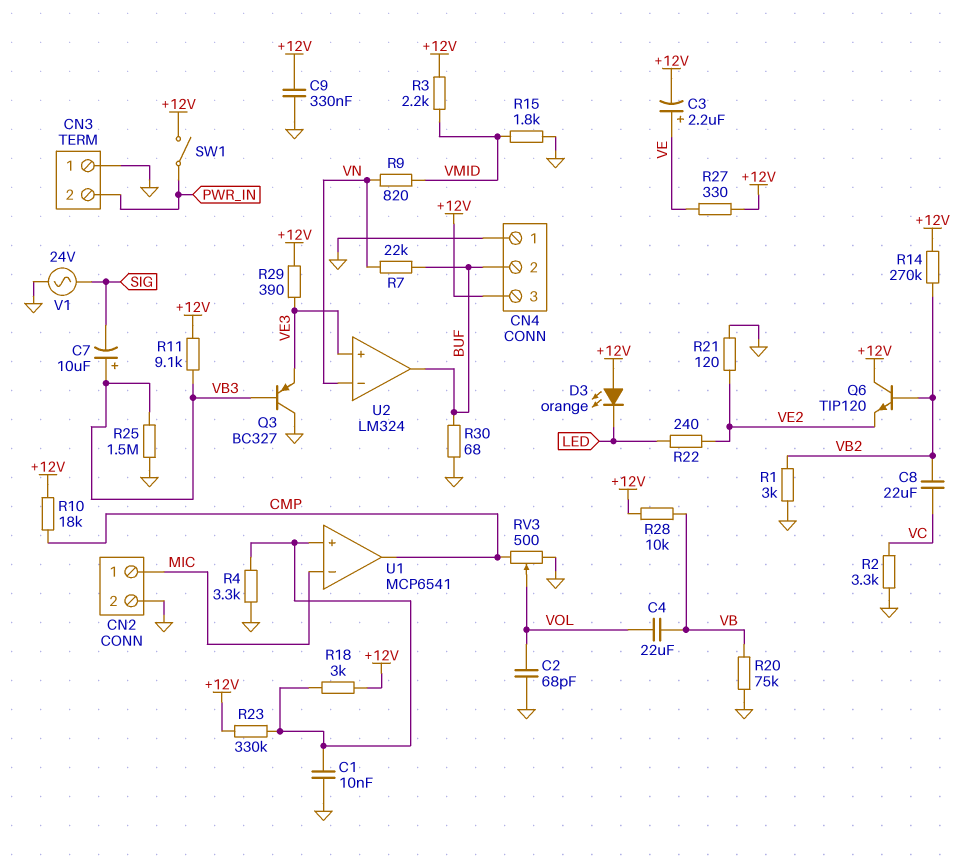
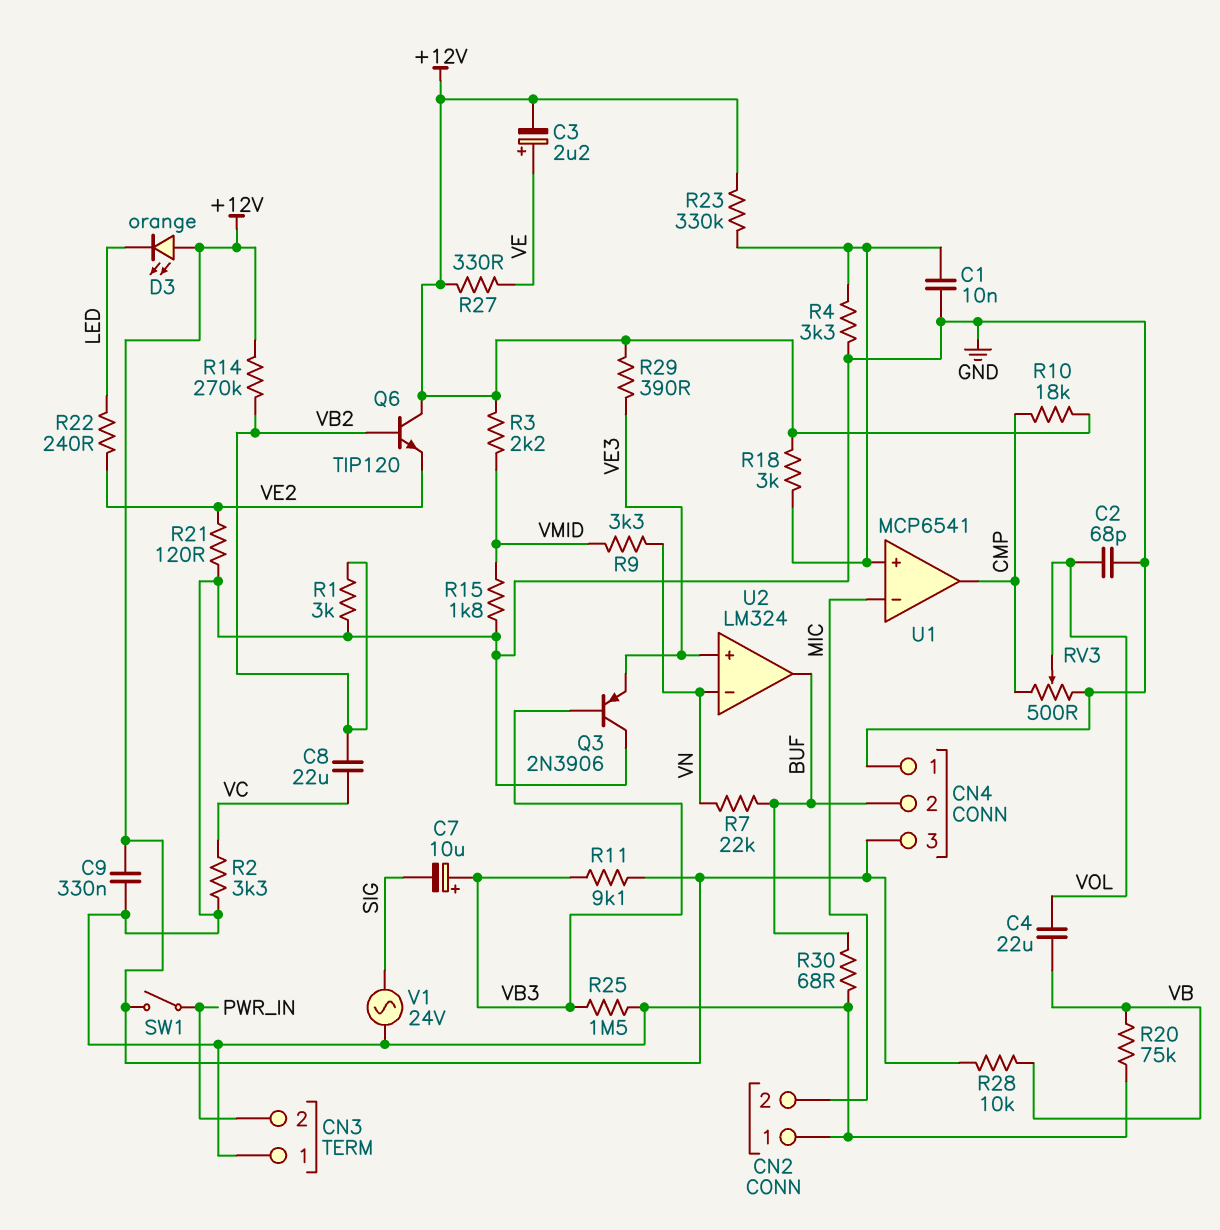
CN2 pin 1: MIC -> GND
CN2 pin 2: GND -> MIC
Q3: PNP BC327 (B VB3, C GND, E VE3) -> PNP 2N3906 (B VB3, C GND, E VE3)
R9: 820 (VMID, VN) -> 3.3k (VMID, VN)

